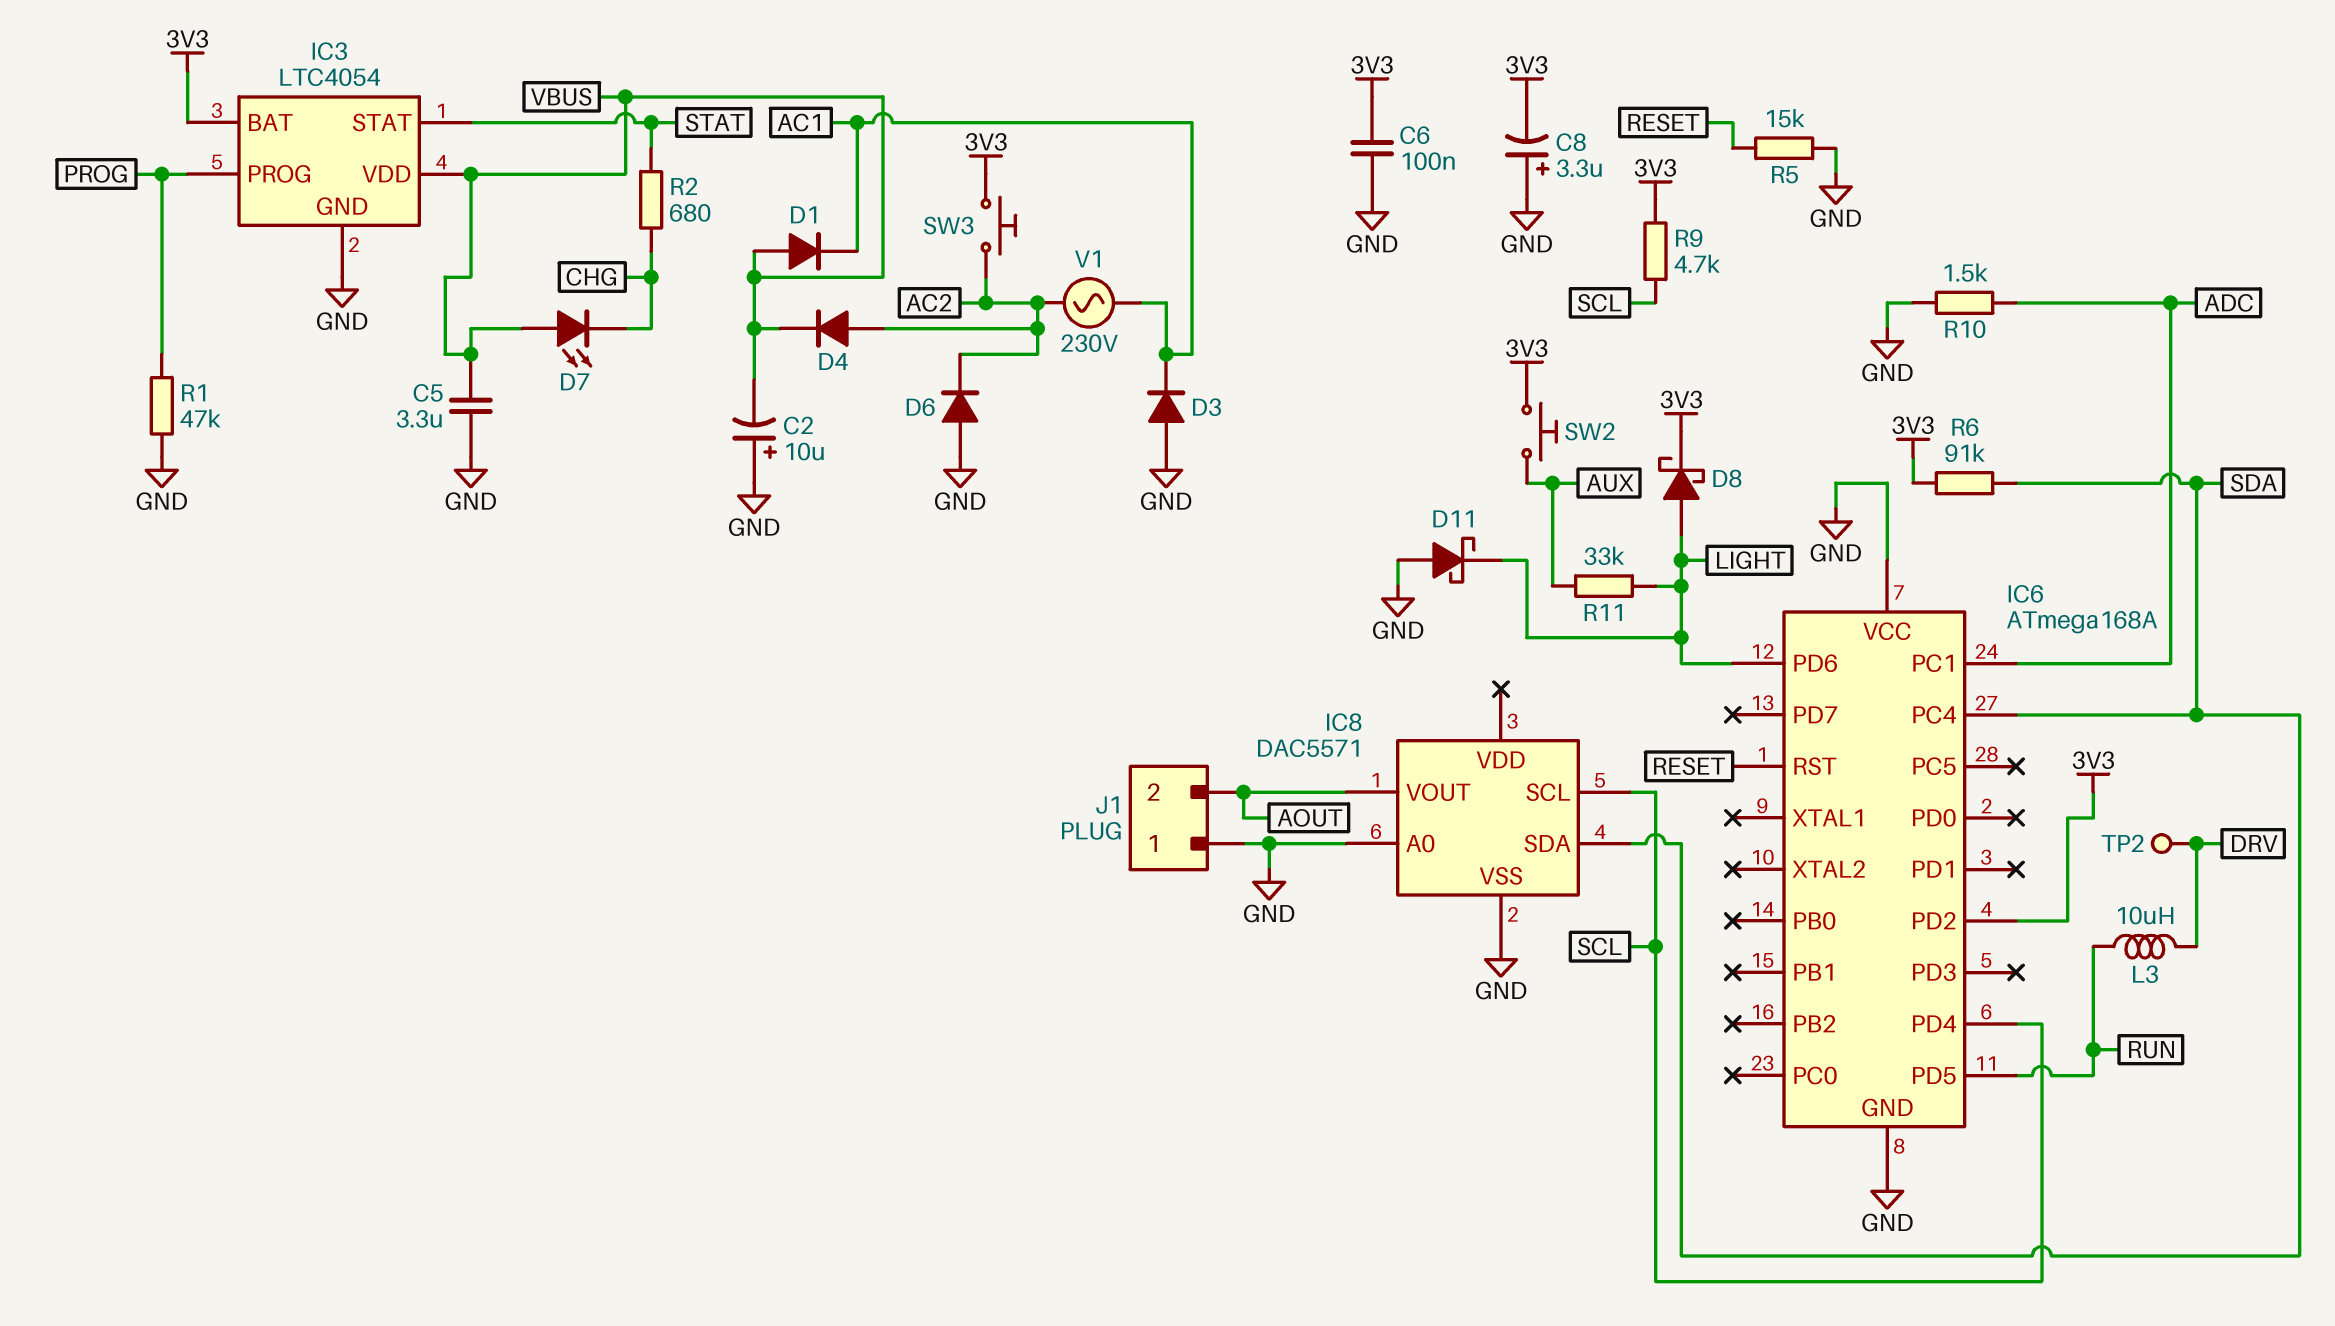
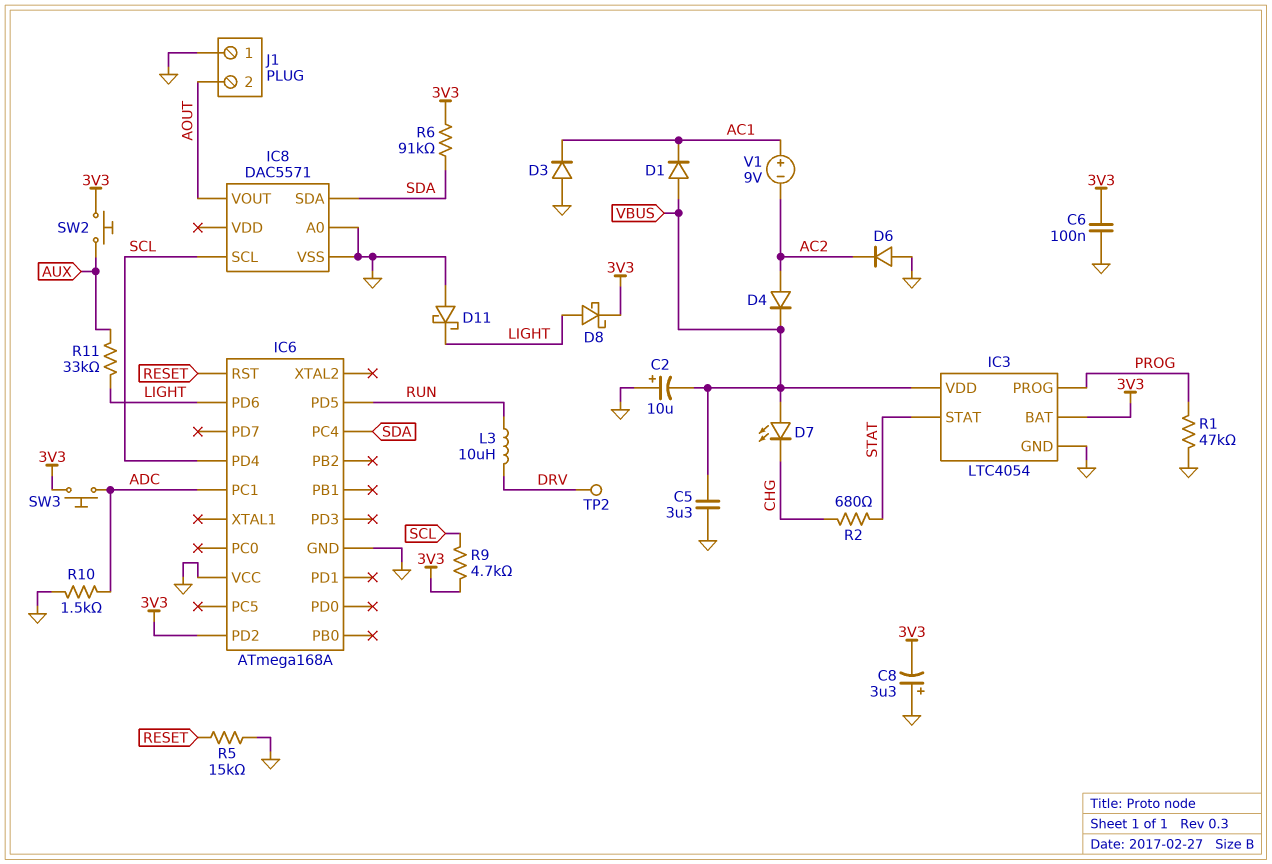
SW3: button (3V3, AC2) -> button (3V3, ADC)
V1: AC 230V (AC1, AC2) -> 9V (plus AC1, minus AC2)

